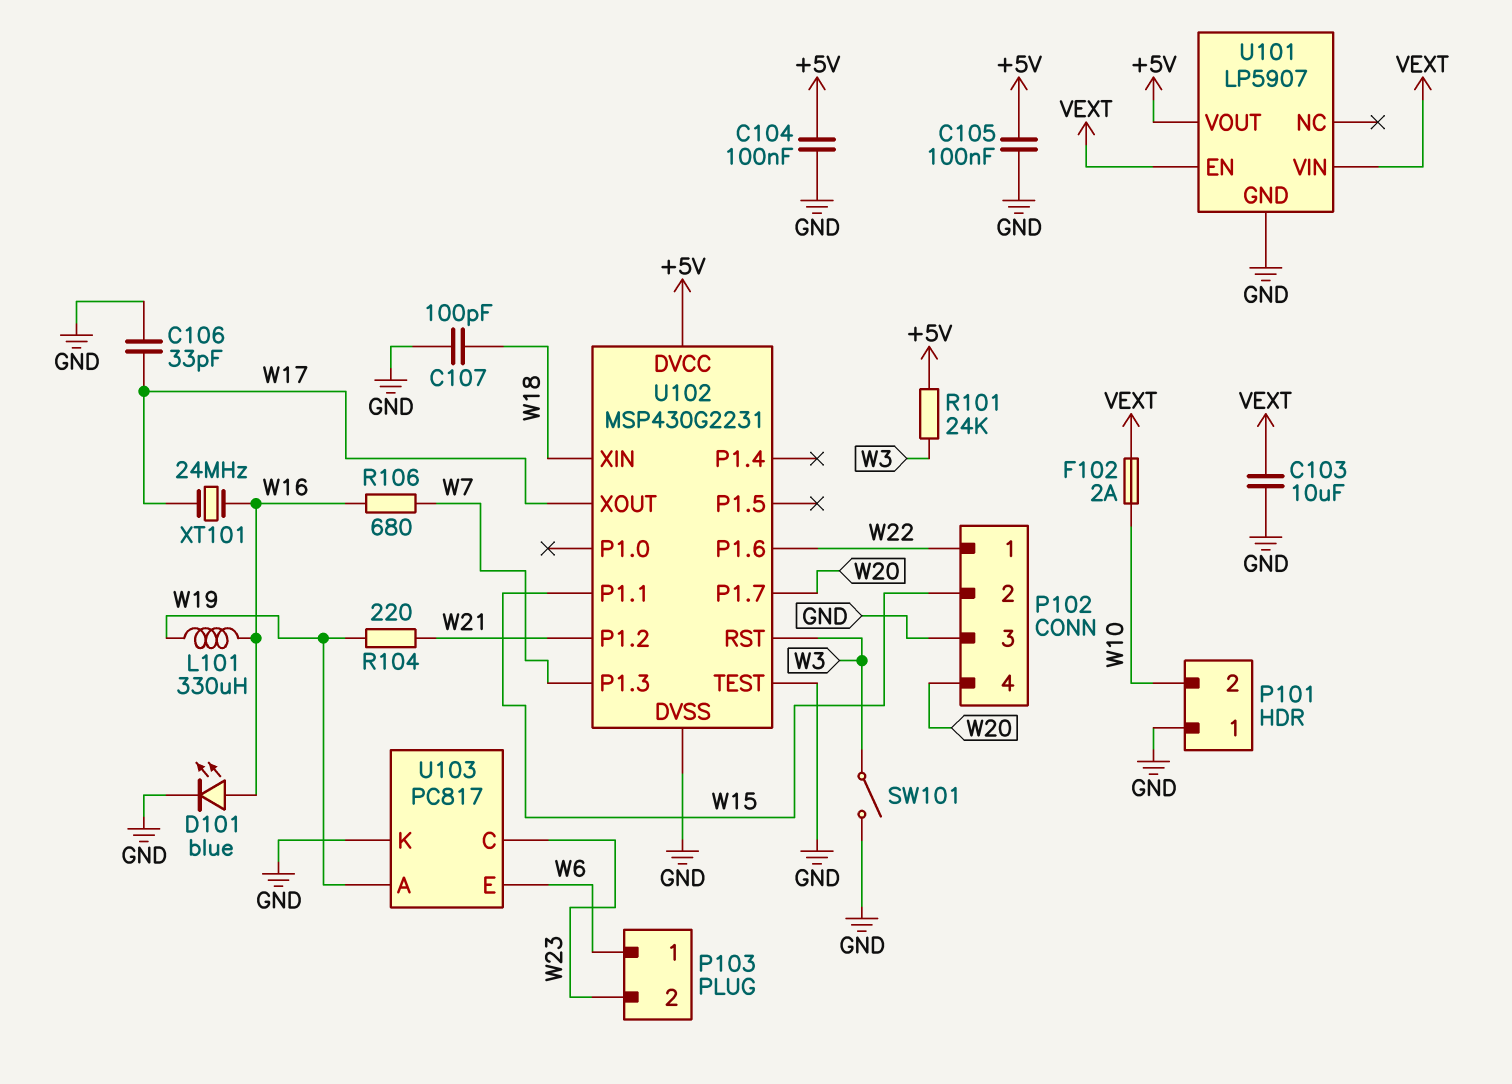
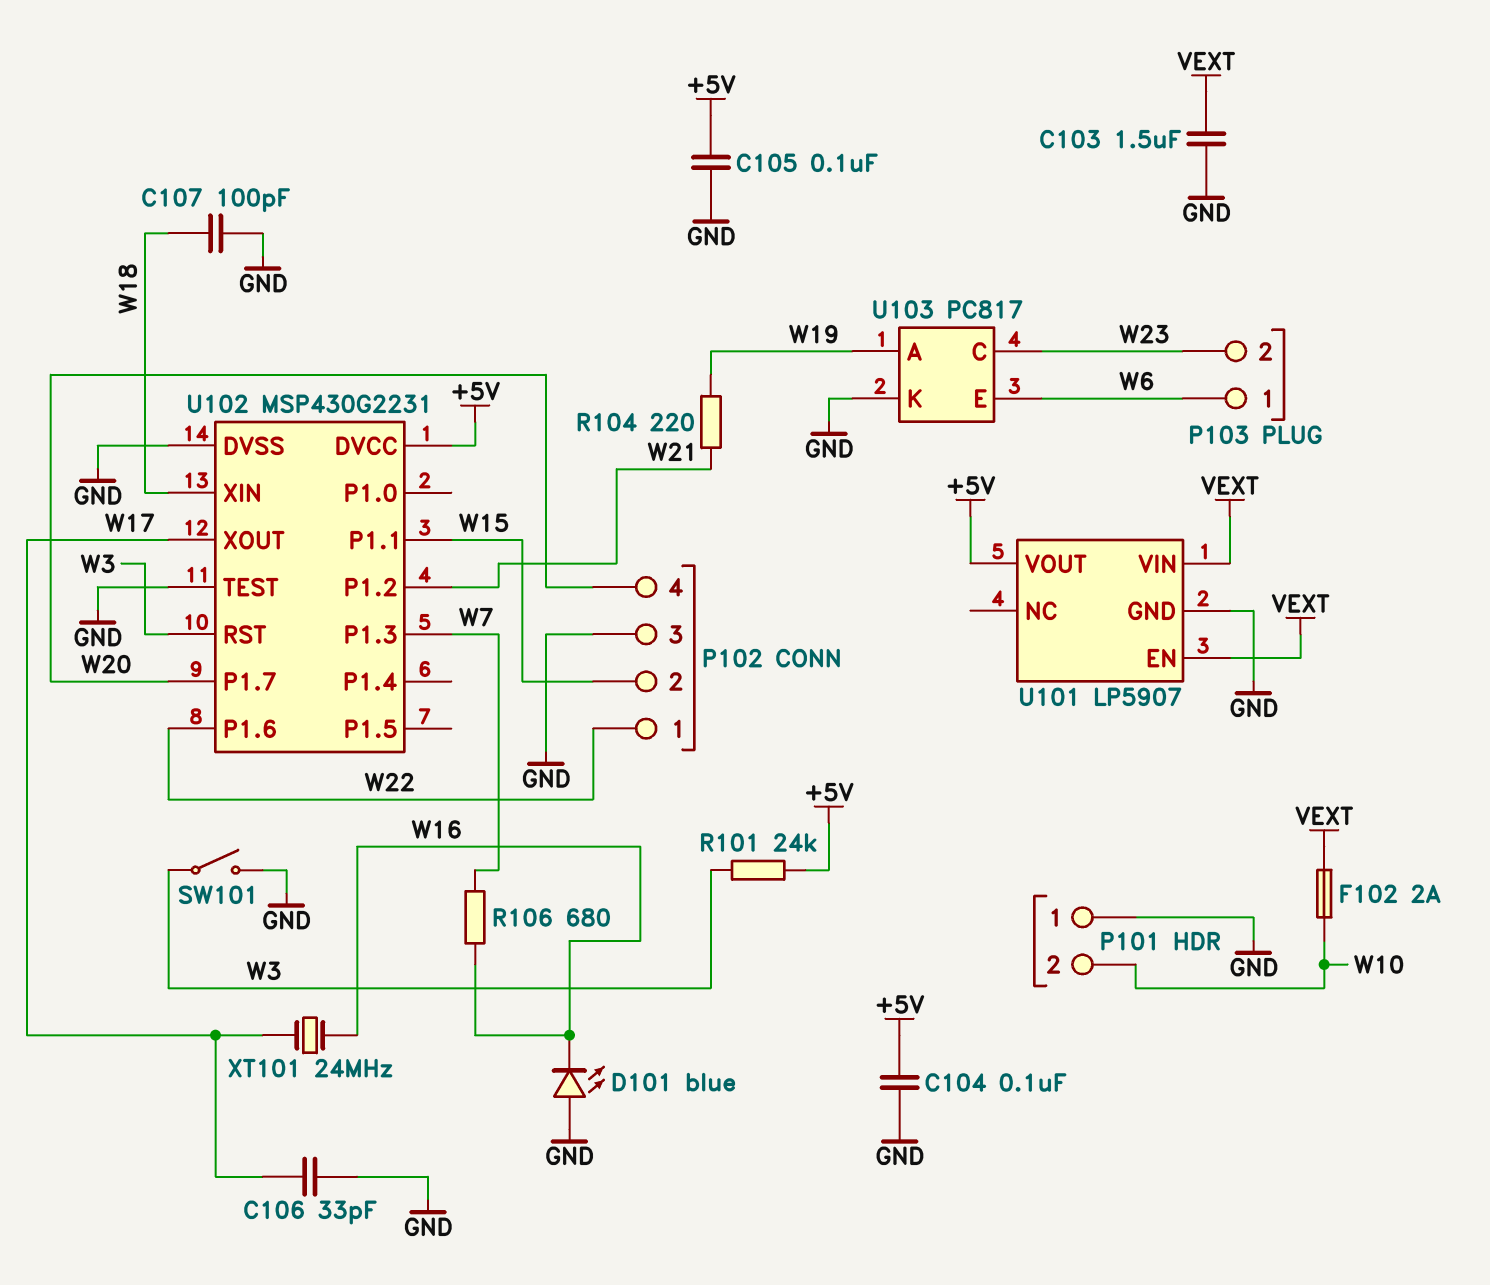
C103: 10uF (GND, VEXT) -> 1.5uF (GND, VEXT)
D101: LED blue (A W16, K GND) -> LED blue (A GND, K W16)
L101: 330uH (W16, W19) -> none

